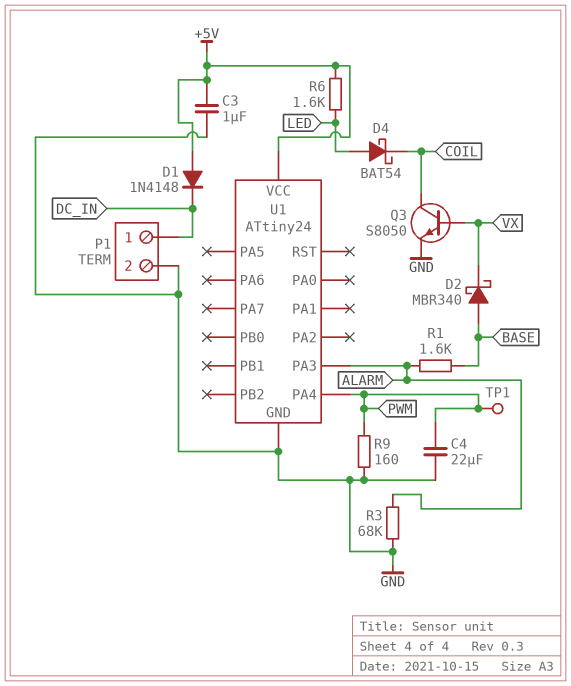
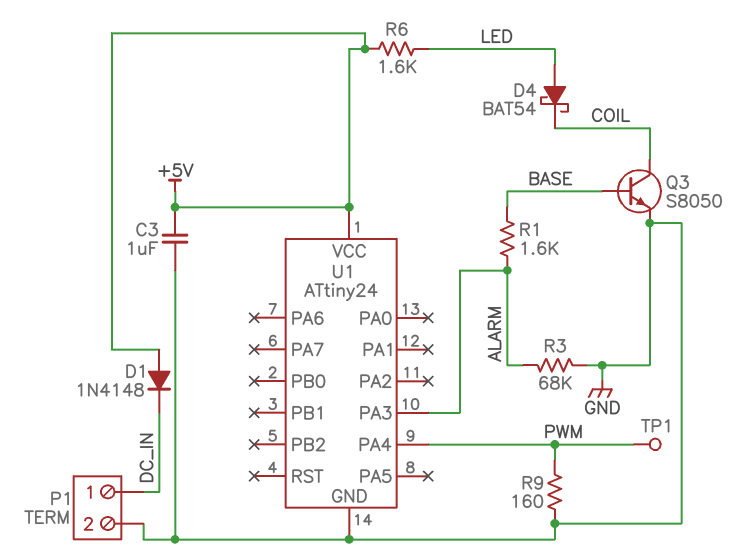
C4: 22uF (GND, PWM) -> none
D2: schottky MBR340 (A BASE, K VX) -> none
Q3: NPN S8050 (B VX, C COIL, E GND) -> NPN S8050 (B BASE, C COIL, E GND)

